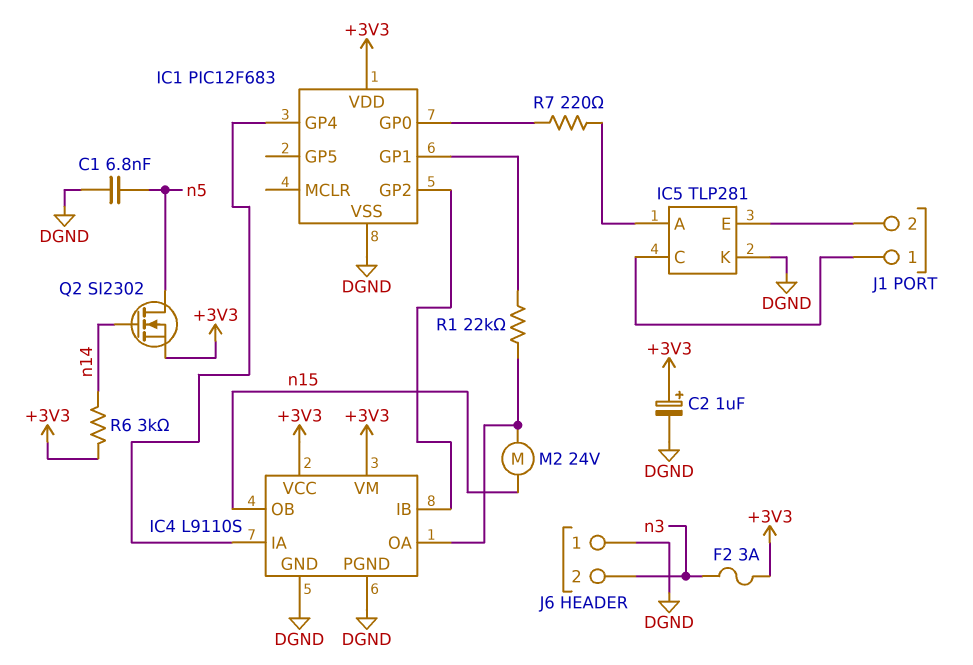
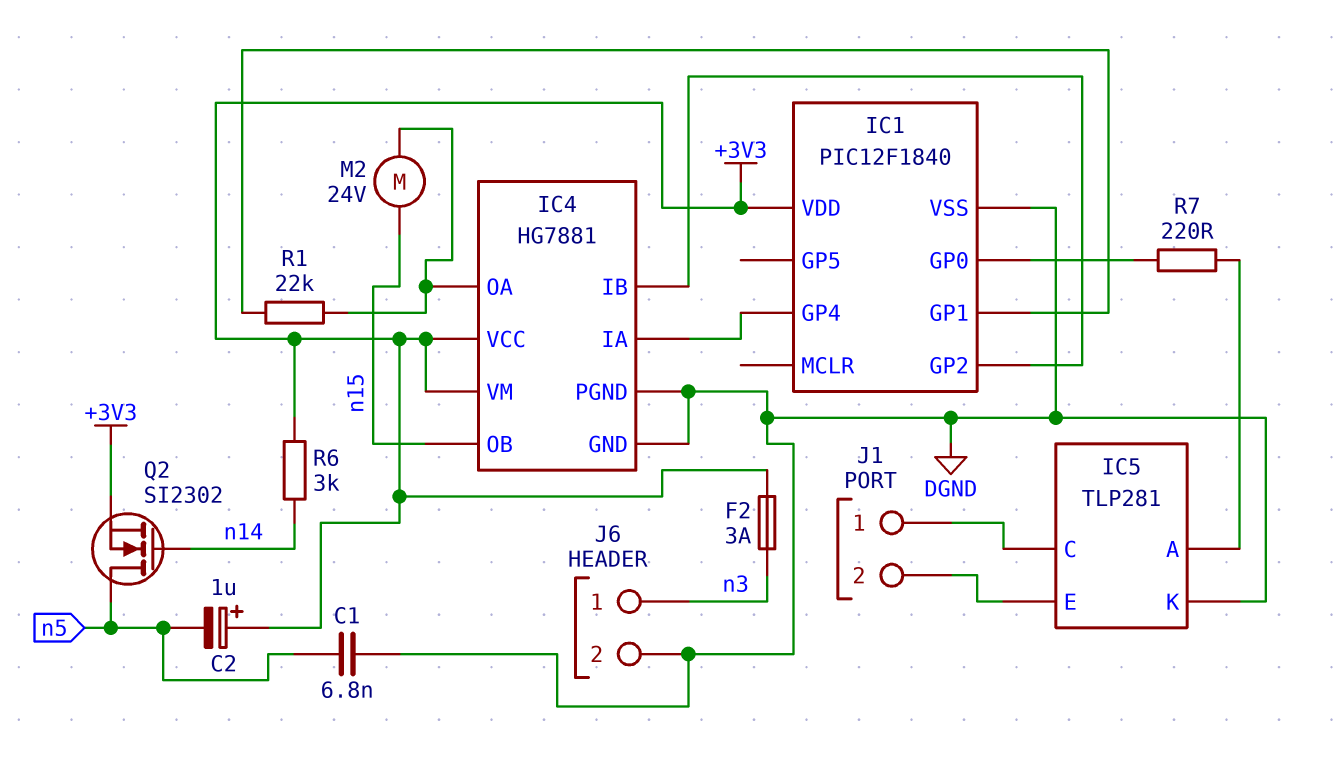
C2: 1uF (plus +3V3, minus DGND) -> 1uF (plus +3V3, minus n5)
IC1: PIC12F683 -> PIC12F1840
IC4: L9110S -> HG7881
J6 pin 1: DGND -> n3
J6 pin 2: n3 -> DGND

